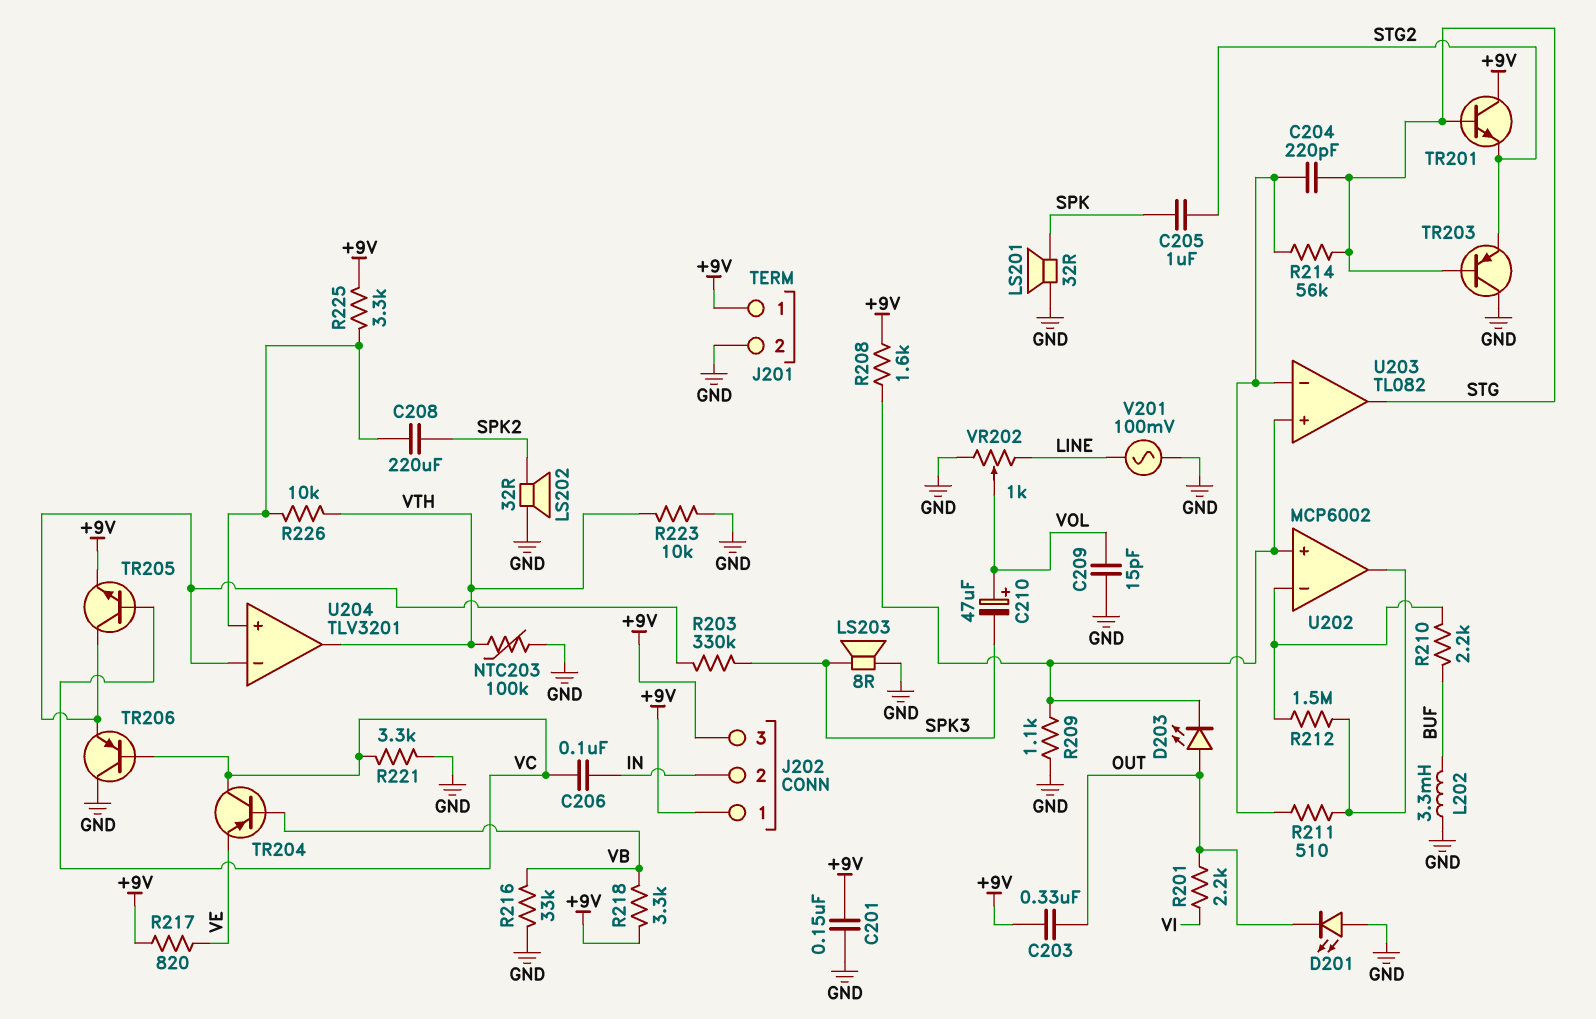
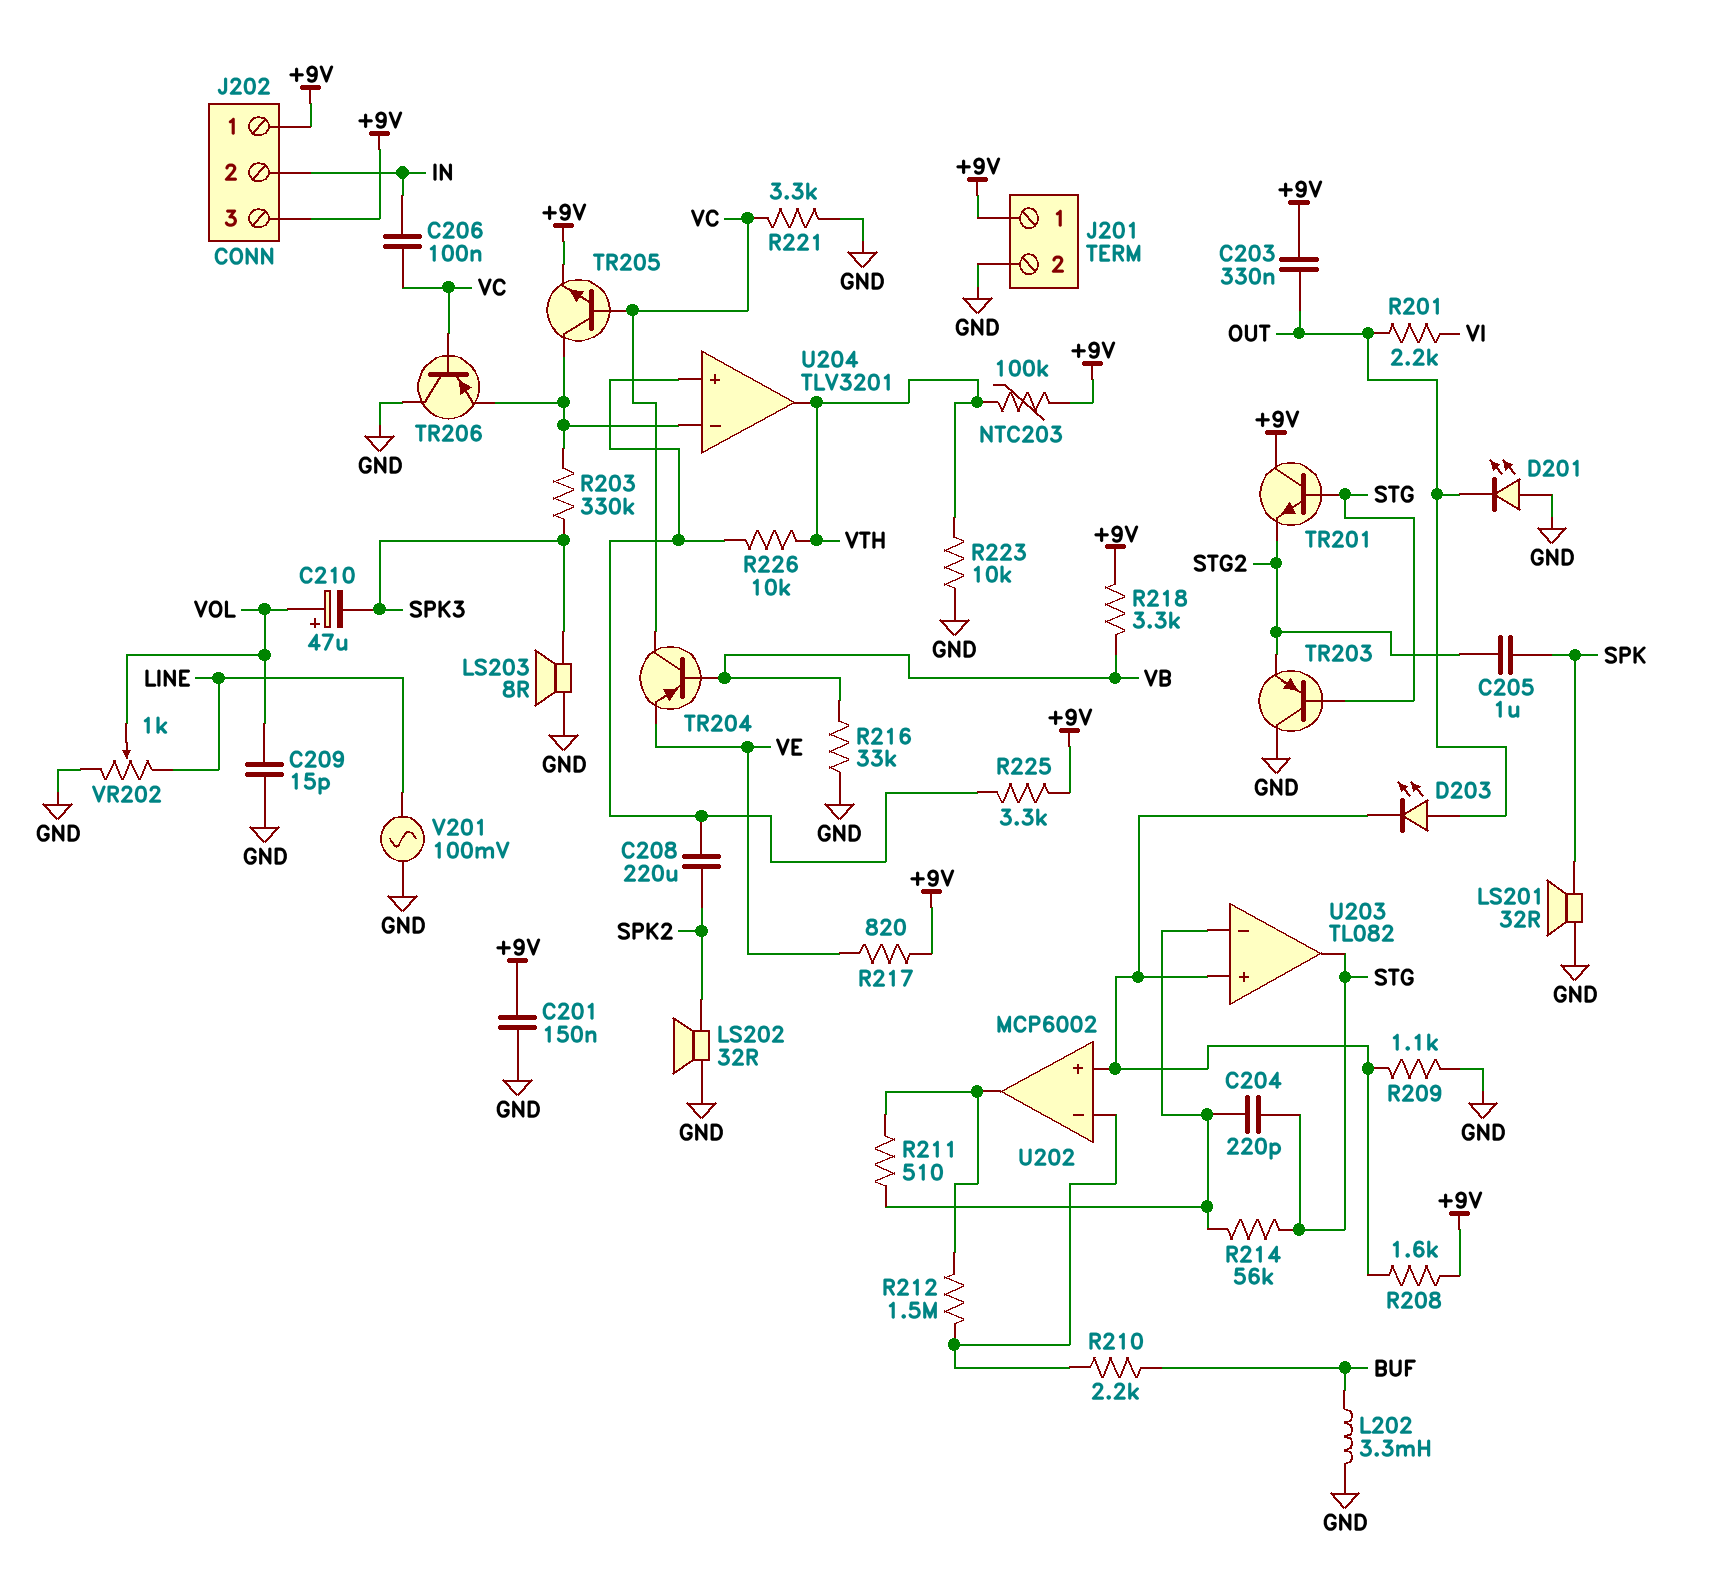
NTC203: 100k (GND, VTH) -> 100k (+9V, VTH)

